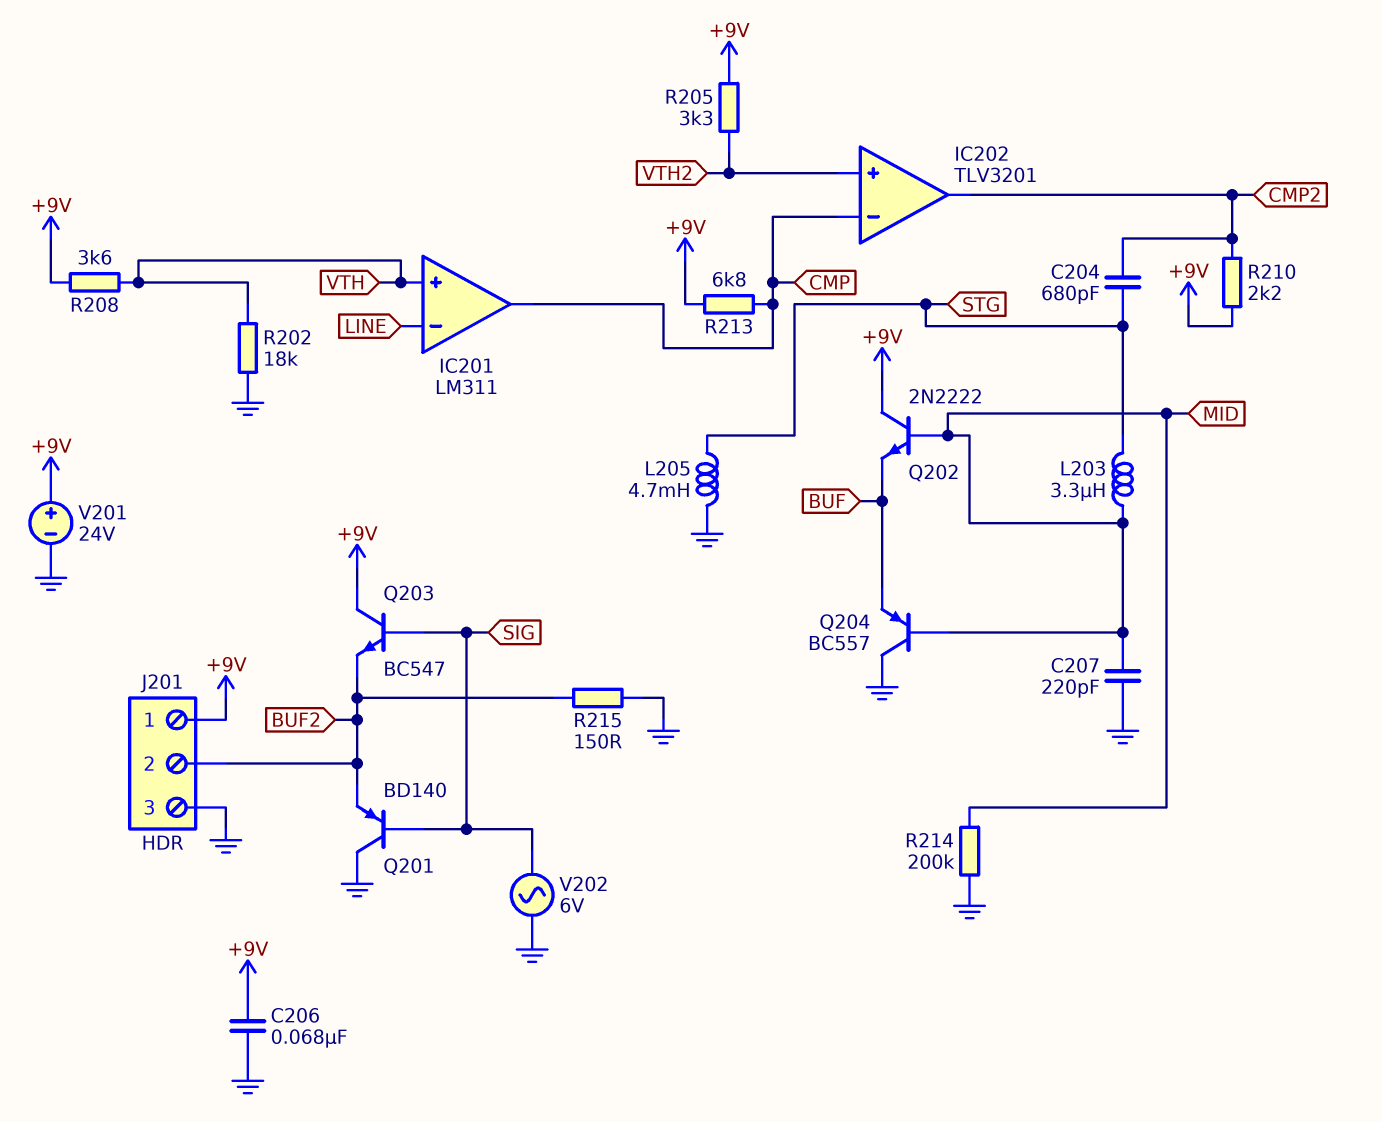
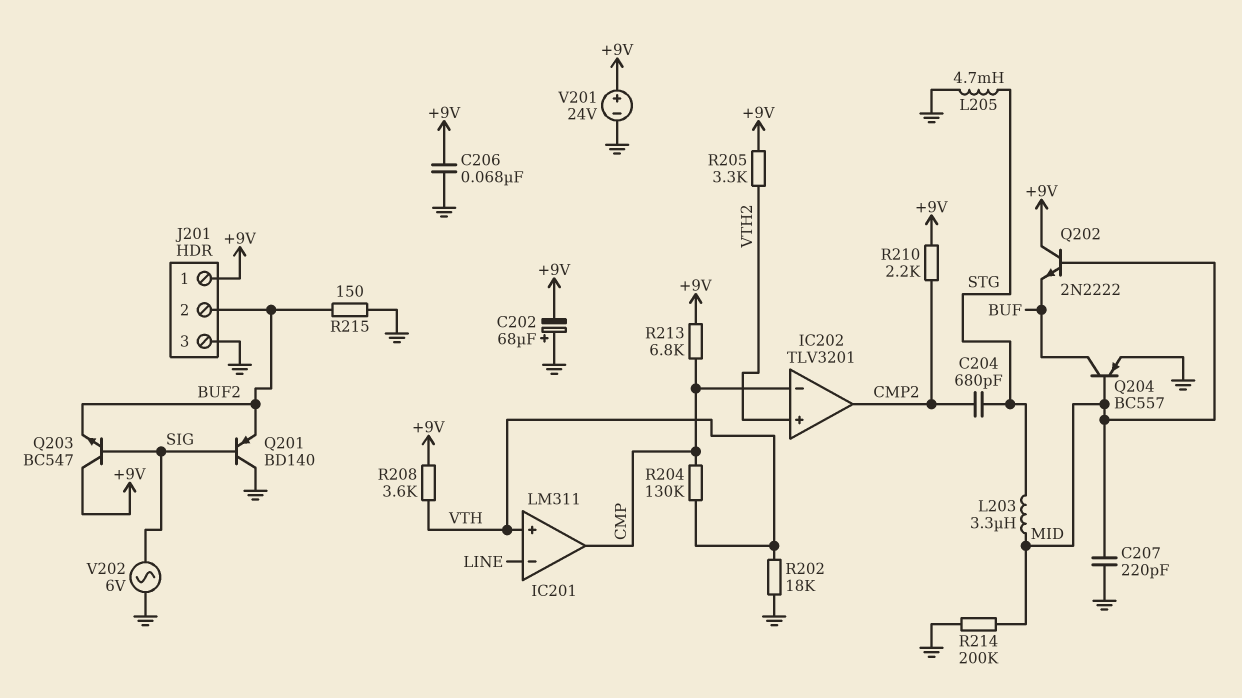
C202: none -> 68uF (plus GND, minus +9V)
Q204: PNP BC557 (B MID, C GND, E BUF) -> PNP BC557 (B MID, C BUF, E GND)
R204: none -> 130k (CMP, VTH)

